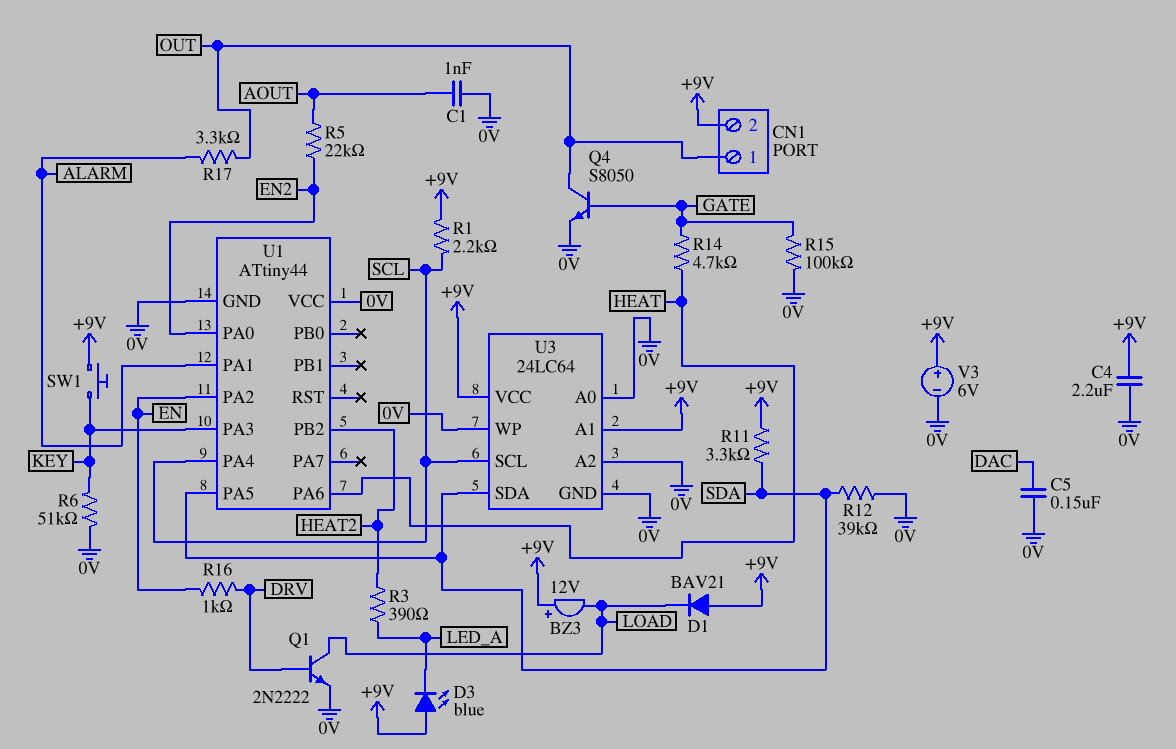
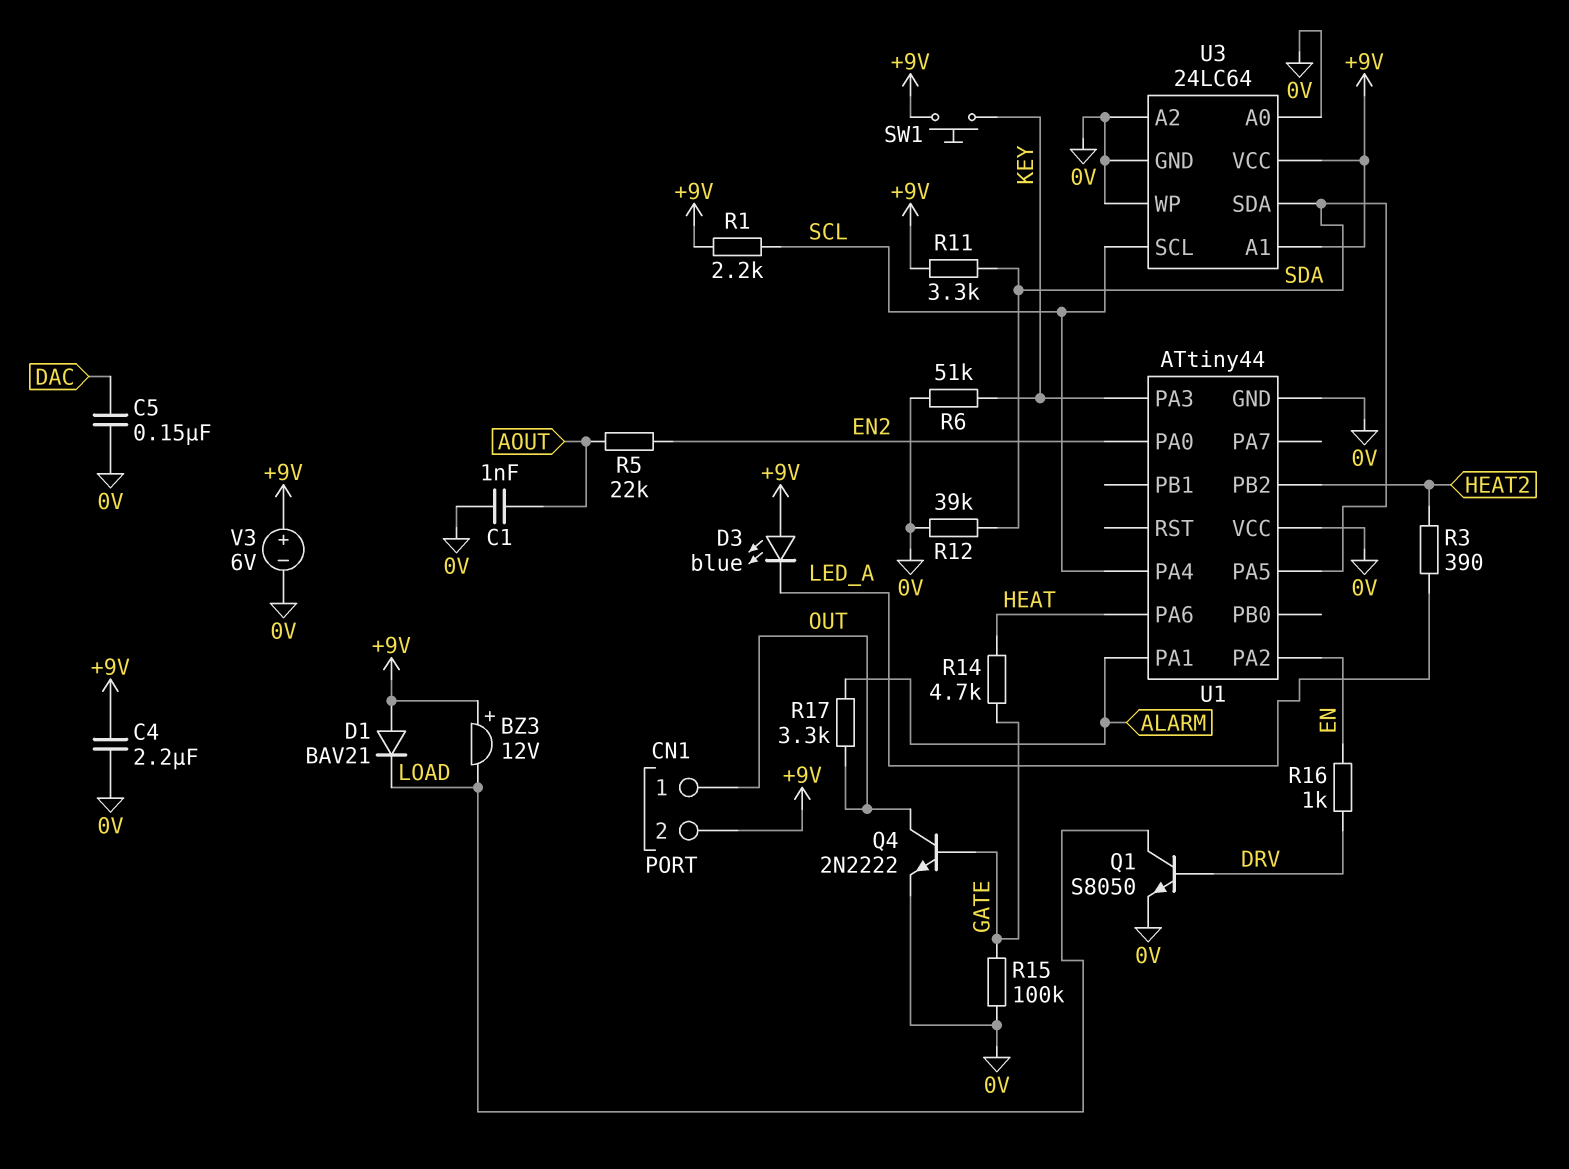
Q1: NPN 2N2222 (B DRV, C LOAD, E 0V) -> NPN S8050 (B DRV, C LOAD, E 0V)
Q4: NPN S8050 (B GATE, C OUT, E 0V) -> NPN 2N2222 (B GATE, C OUT, E 0V)

